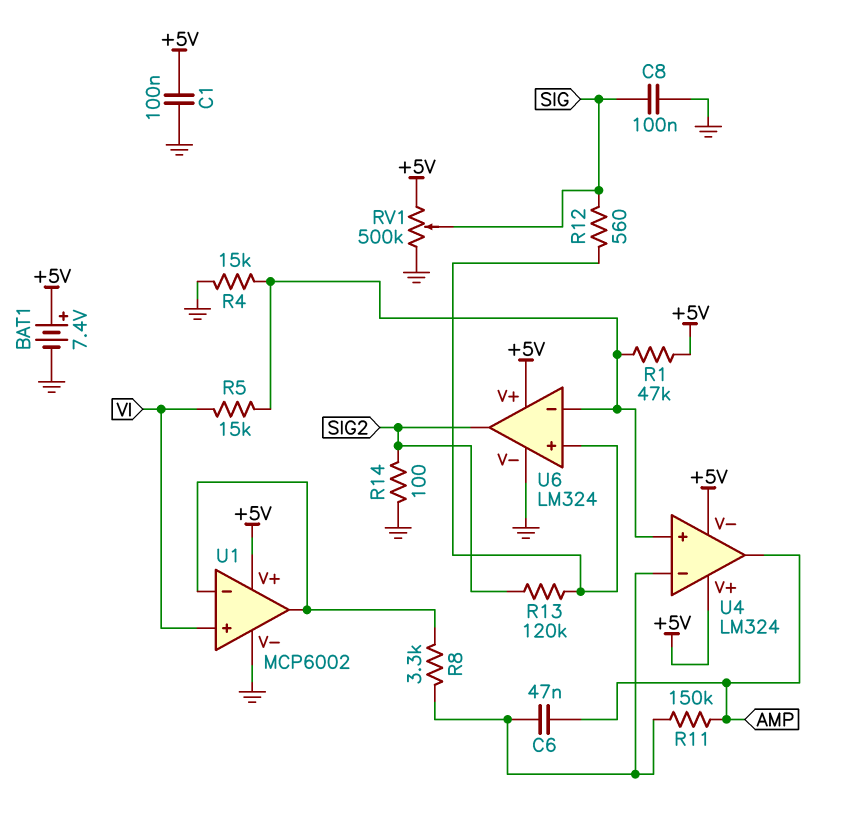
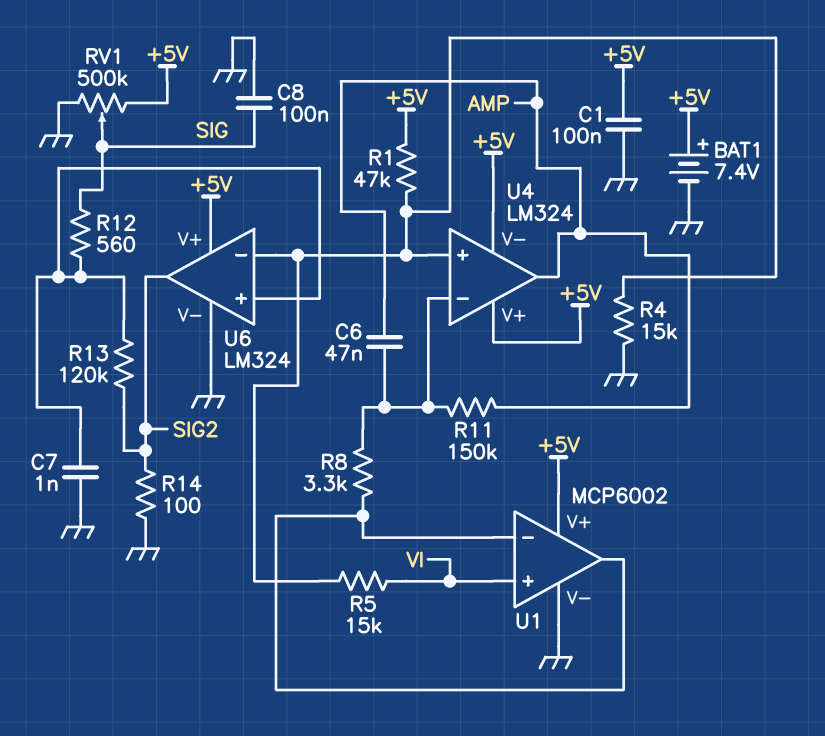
C7: none -> 1nF (GND, U6/in+)

